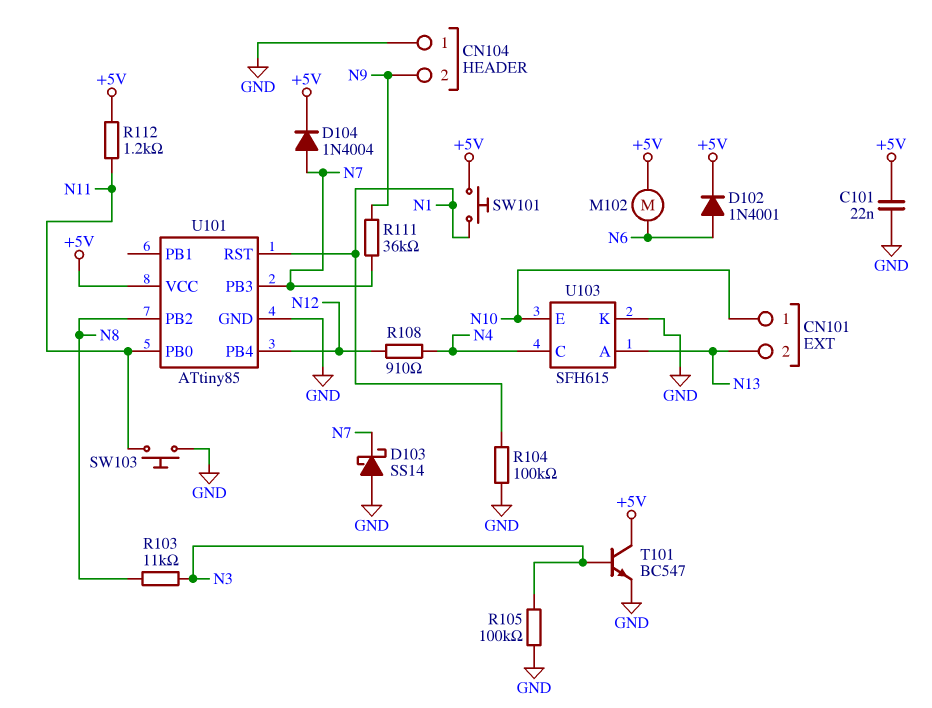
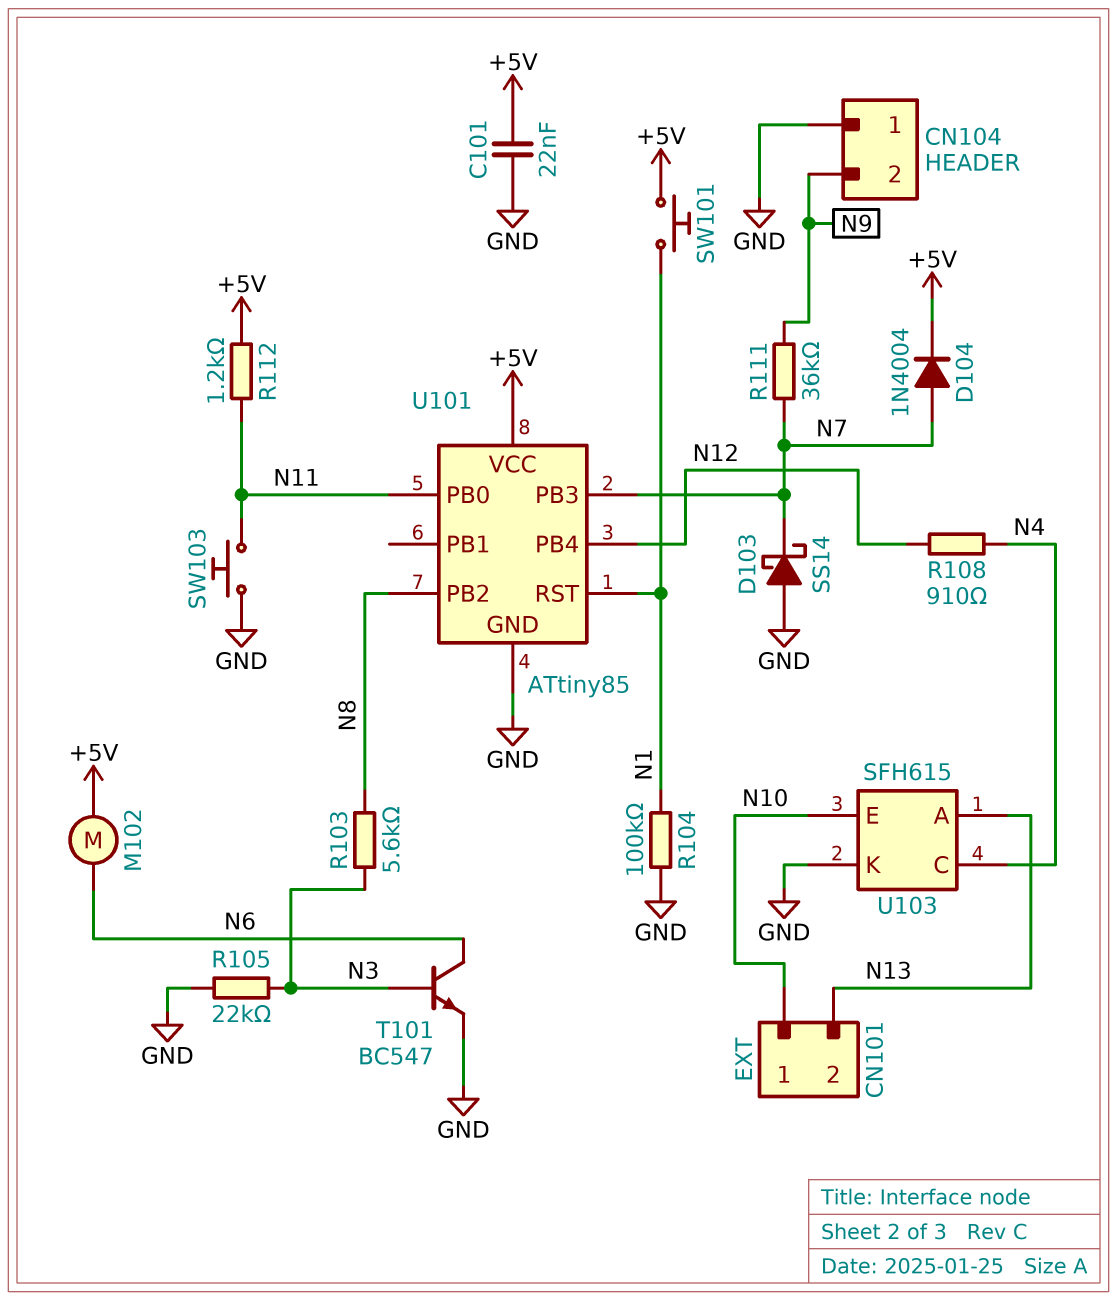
D102: diode 1N4001 (A N6, K +5V) -> none
R103: 11k (N3, N8) -> 5.6k (N3, N8)
R105: 100k (GND, N3) -> 22k (GND, N3)
T101: NPN BC547 (B N3, C +5V, E GND) -> NPN BC547 (B N3, C N6, E GND)

